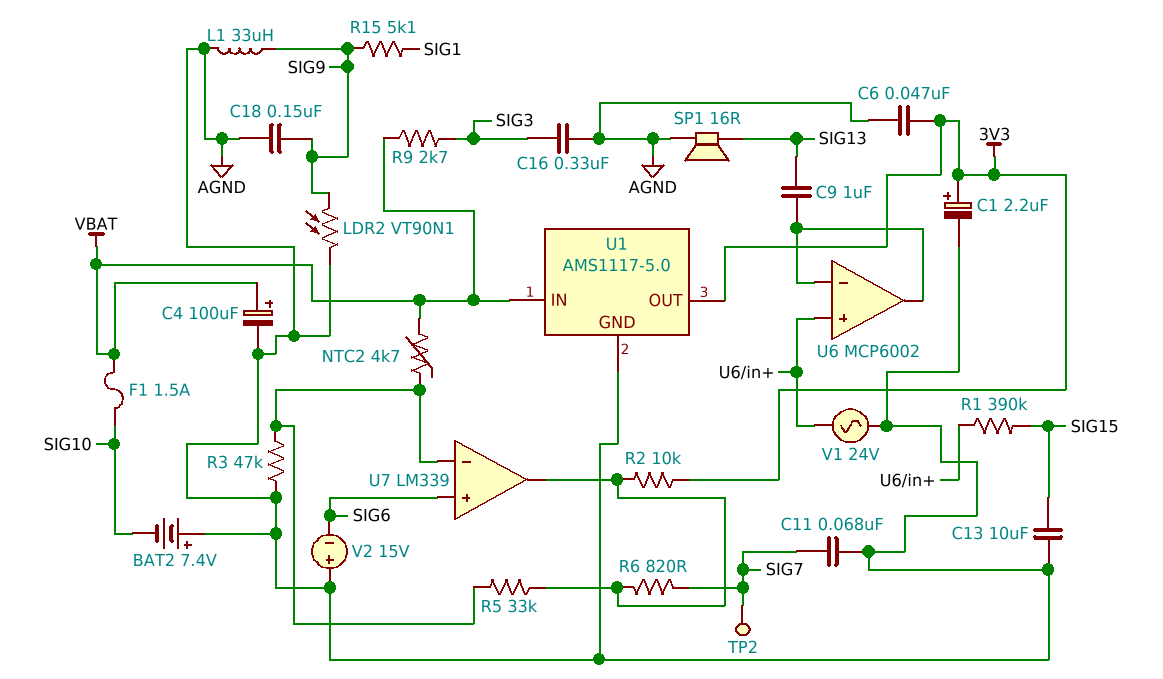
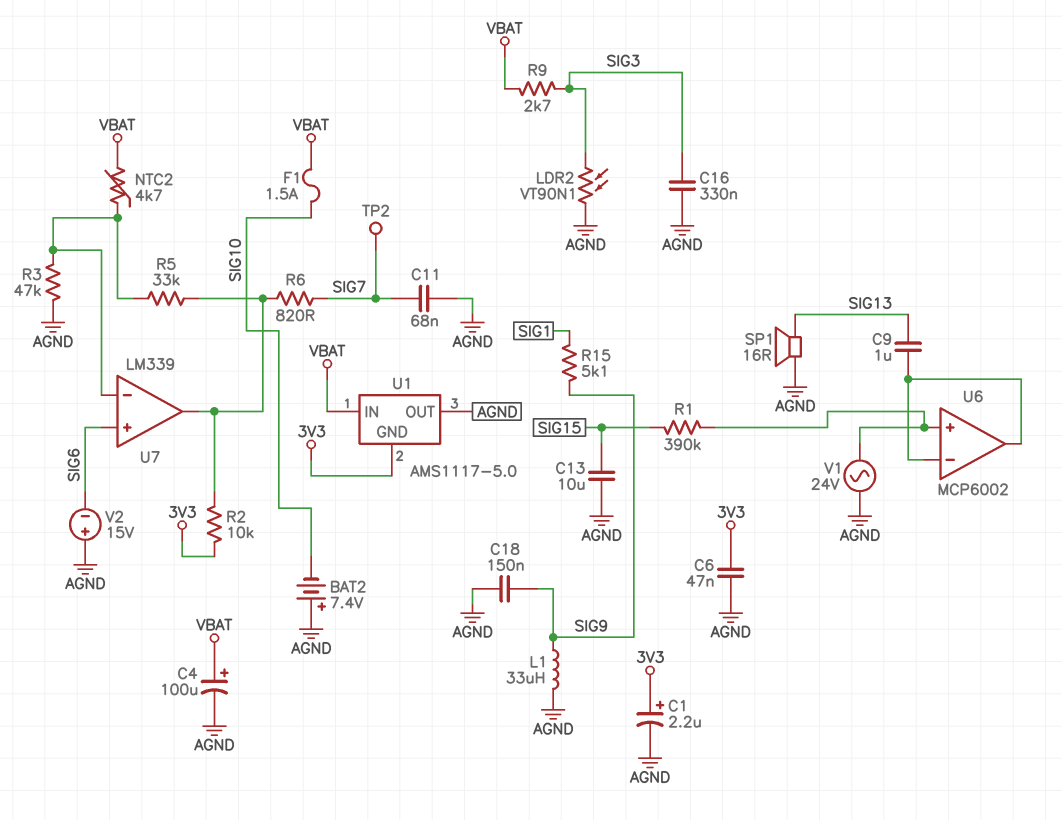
LDR2: VT90N1 (AGND, SIG9) -> VT90N1 (AGND, SIG3)
U1 pin GND: AGND -> 3V3
U1 pin OUT: 3V3 -> AGND

